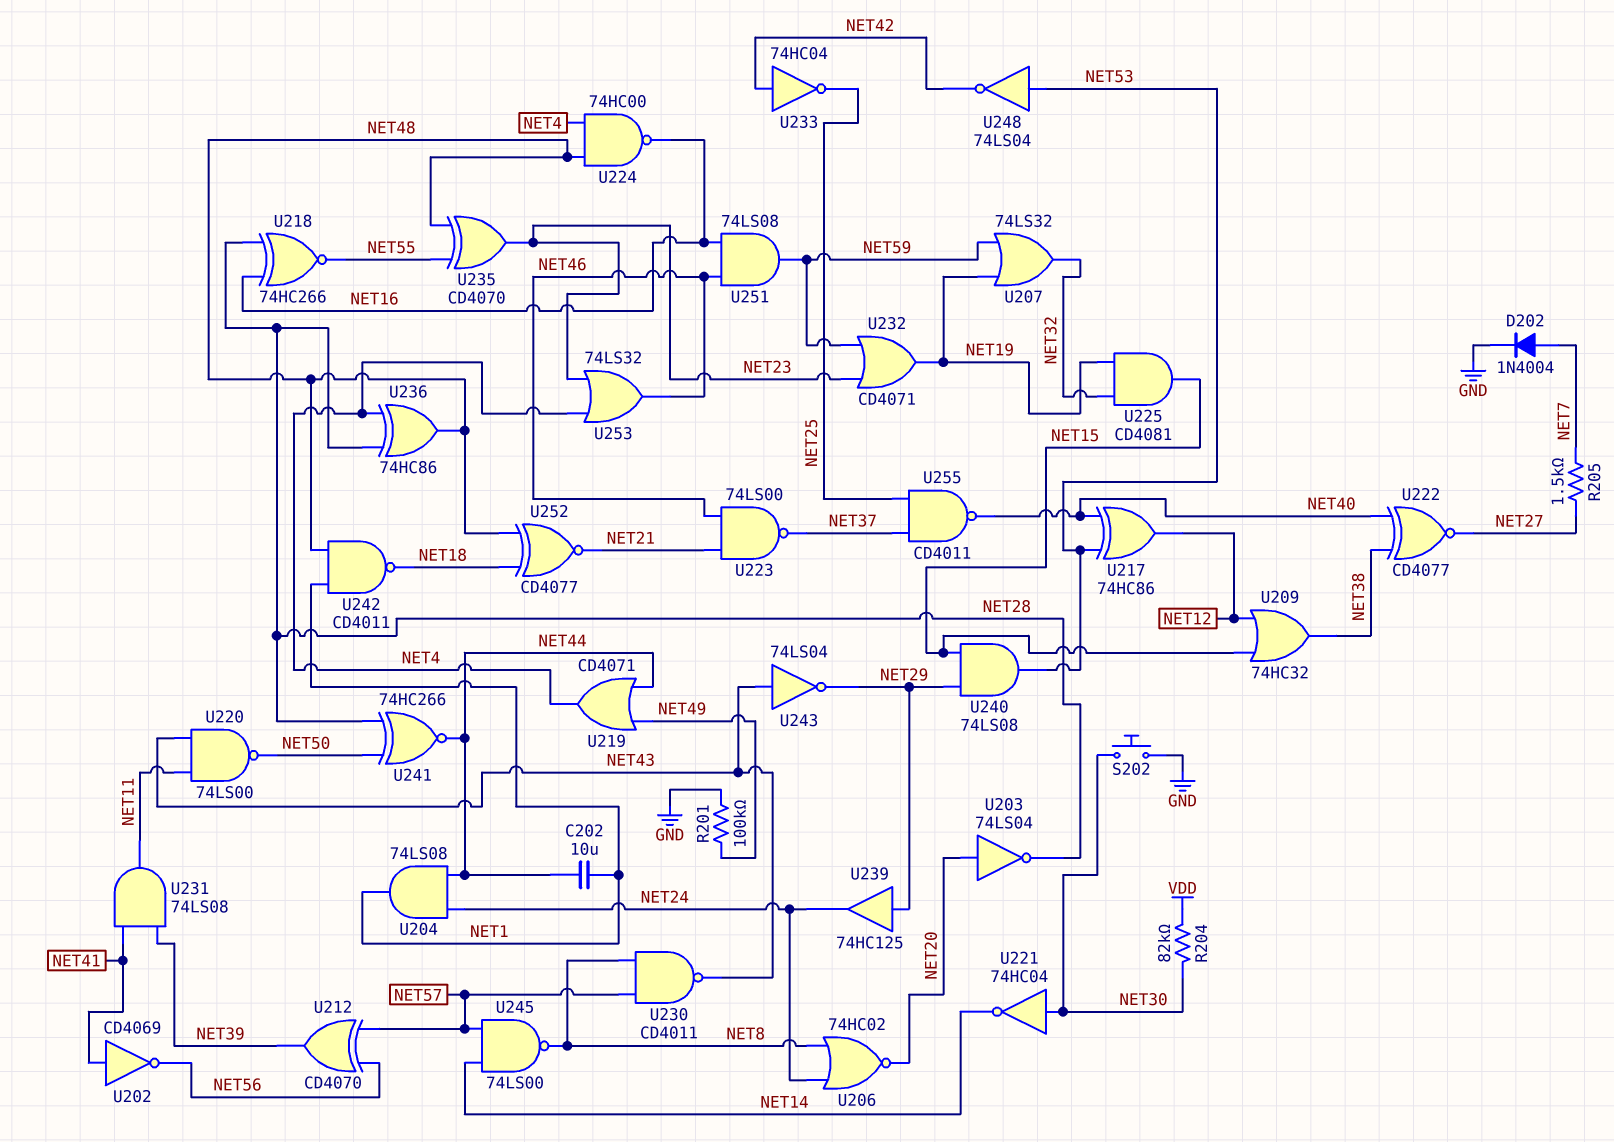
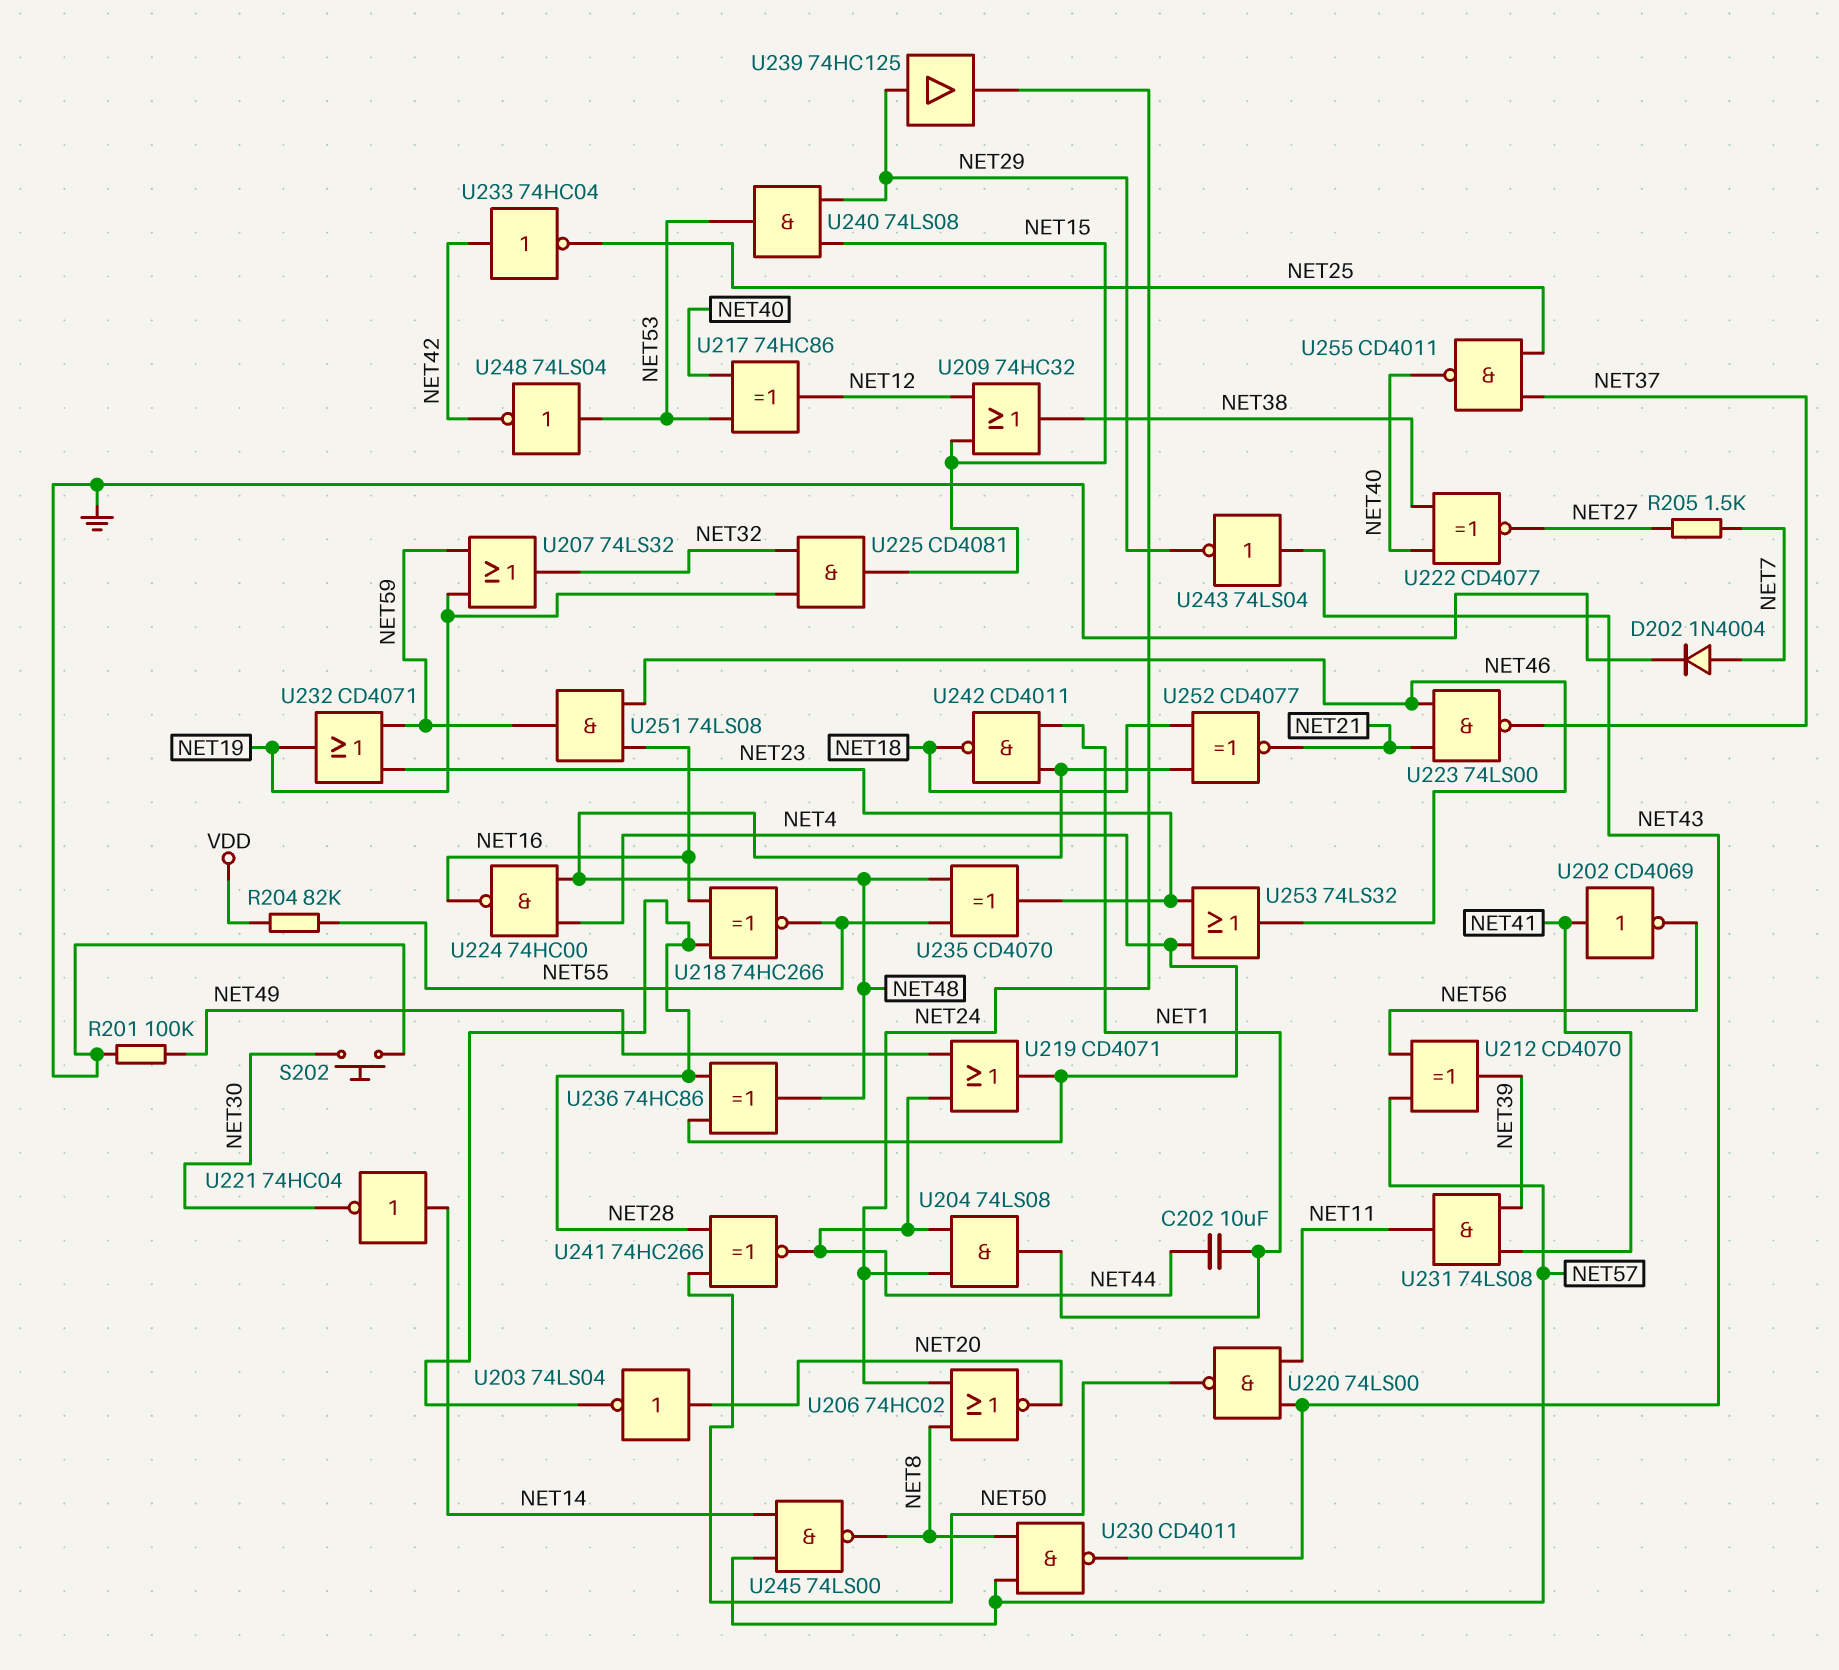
R204: 82k (NET30, VDD) -> 82k (NET55, VDD)
U221: NOT 74HC04 (in NET30, out NET14) -> NOT 74HC04 (in NET14, out NET30)

